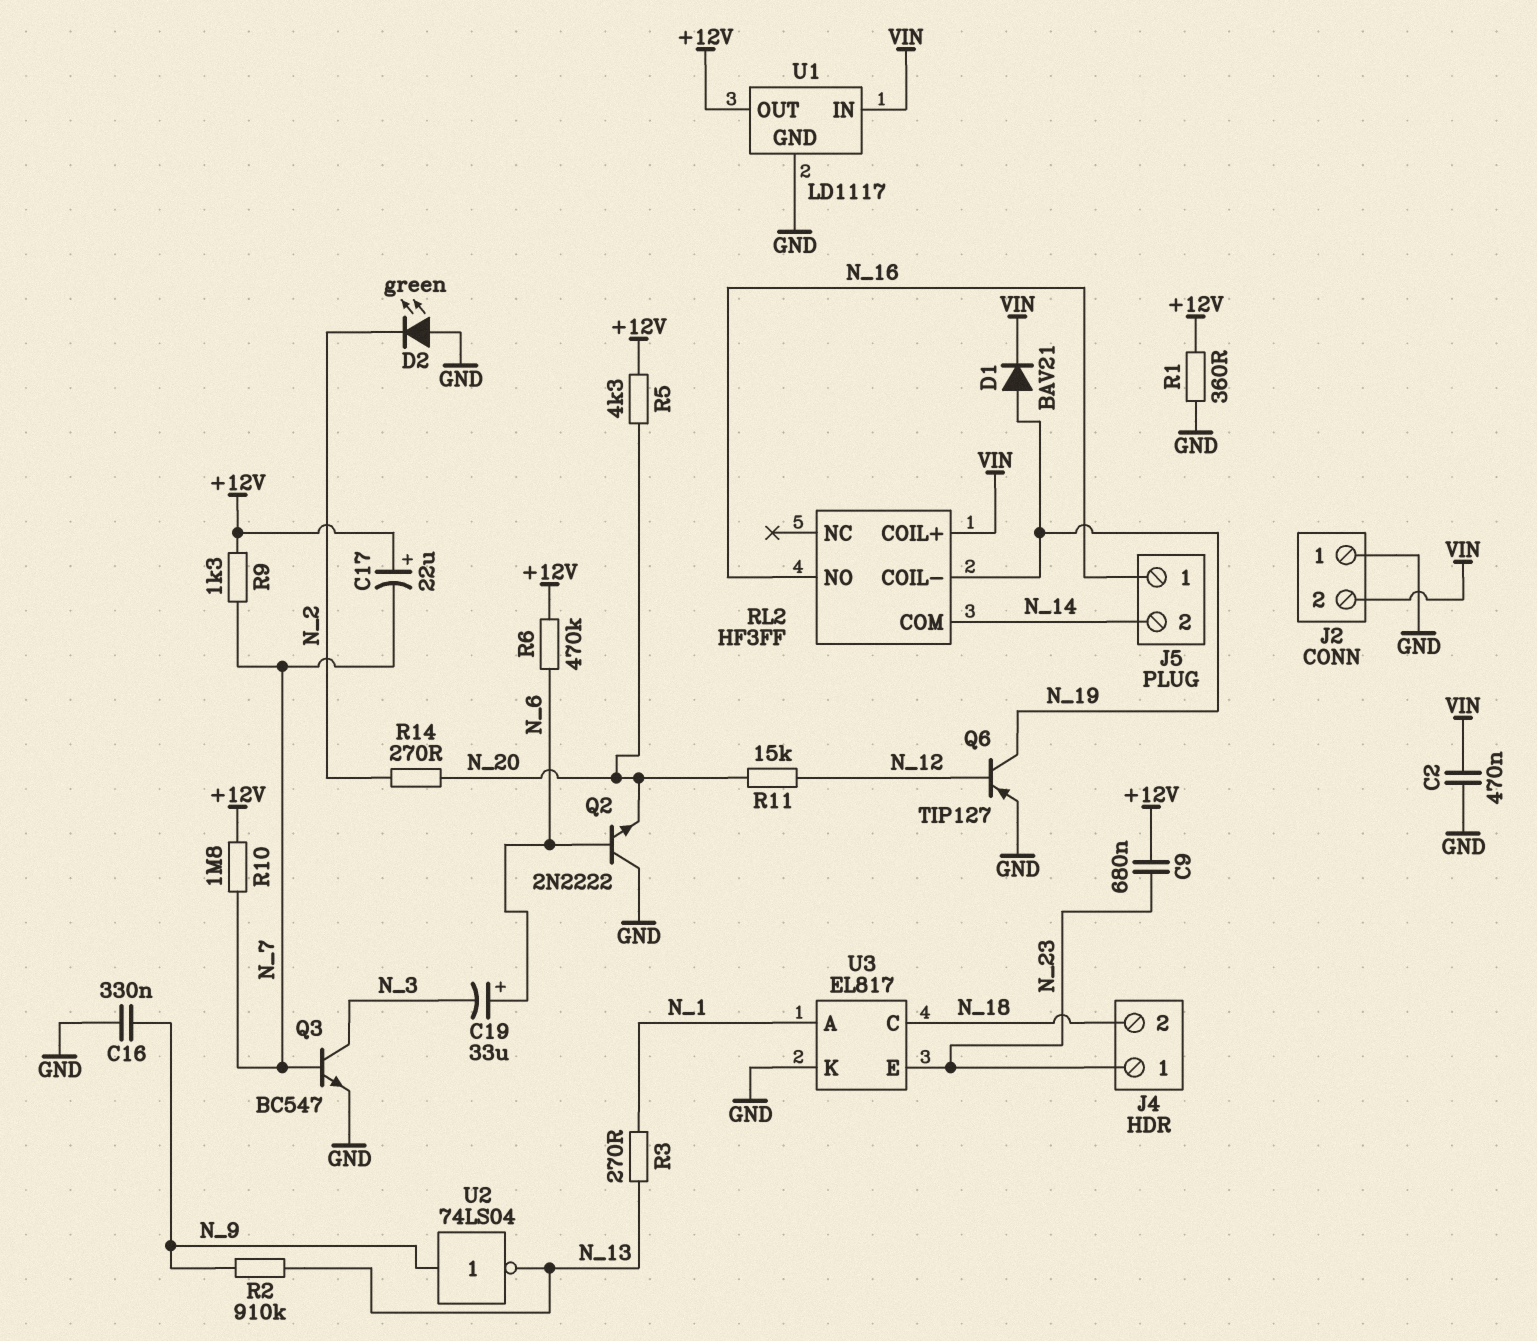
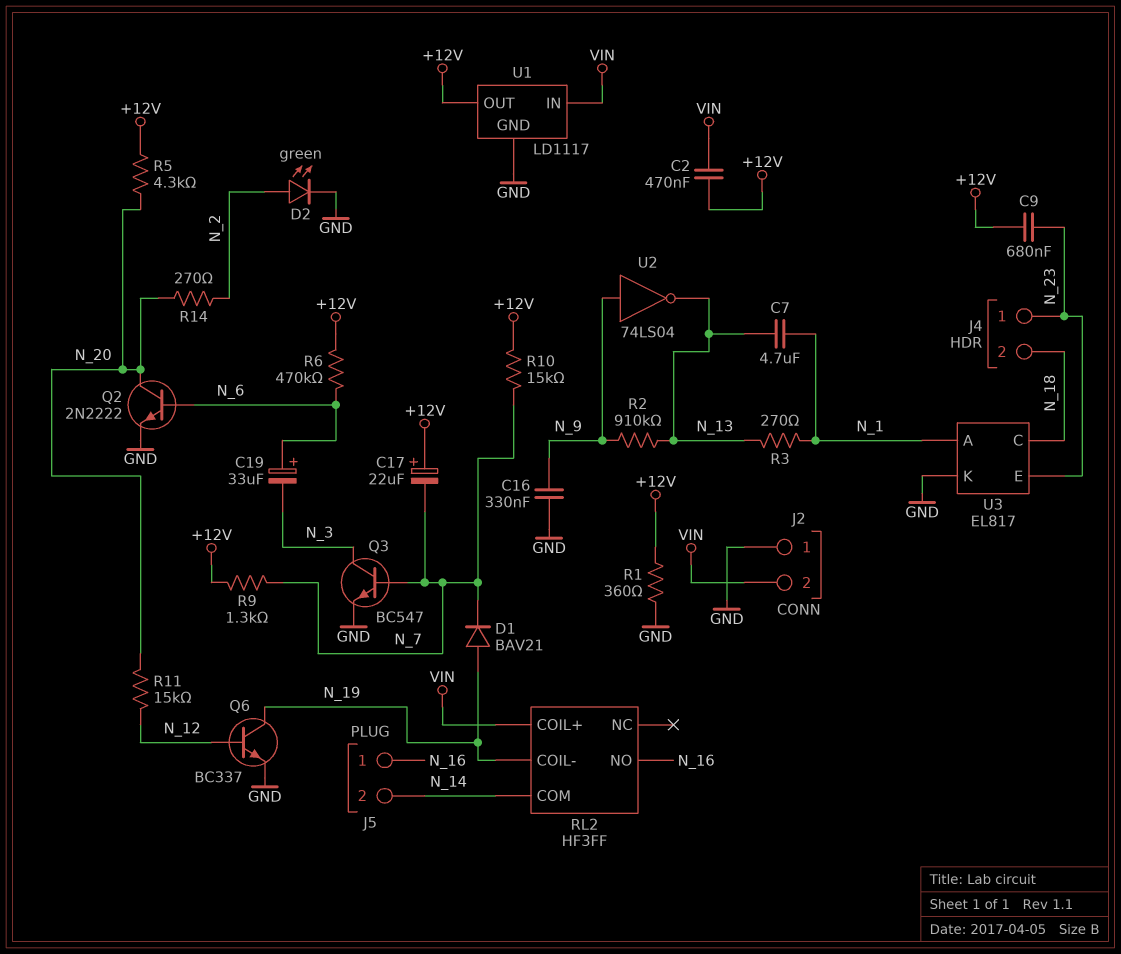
C2: 470nF (GND, VIN) -> 470nF (+12V, VIN)
C7: none -> 4.7uF (N_1, N_13)
D1: diode BAV21 (A N_19, K VIN) -> diode BAV21 (A N_19, K N_7)
D2: LED green (A GND, K N_2) -> LED green (A N_2, K GND)
Q2: NPN 2N2222 (B N_6, C GND, E N_20) -> NPN 2N2222 (B N_6, C N_20, E GND)
Q6: PNP TIP127 (B N_12, C N_19, E GND) -> NPN BC337 (B N_12, C N_19, E GND)
R10: 1.8M (+12V, N_7) -> 15k (+12V, N_7)

